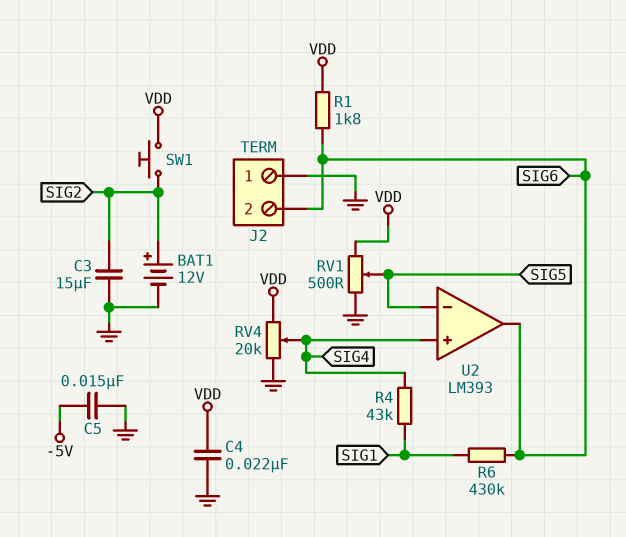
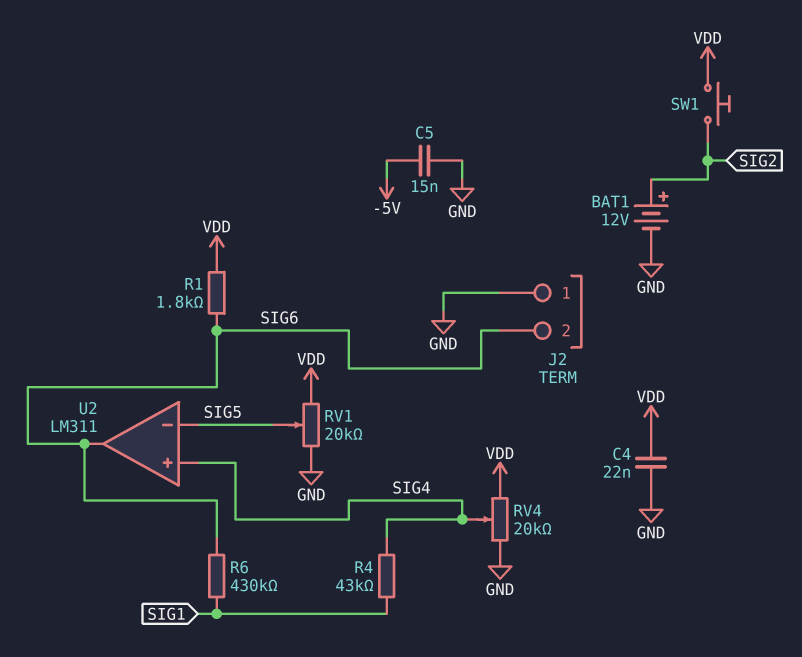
C3: 15uF (GND, SIG2) -> none
RV1: 500 (GND, VDD, wiper SIG5) -> 20k (GND, VDD, wiper SIG5)
U2: LM393 -> LM311

